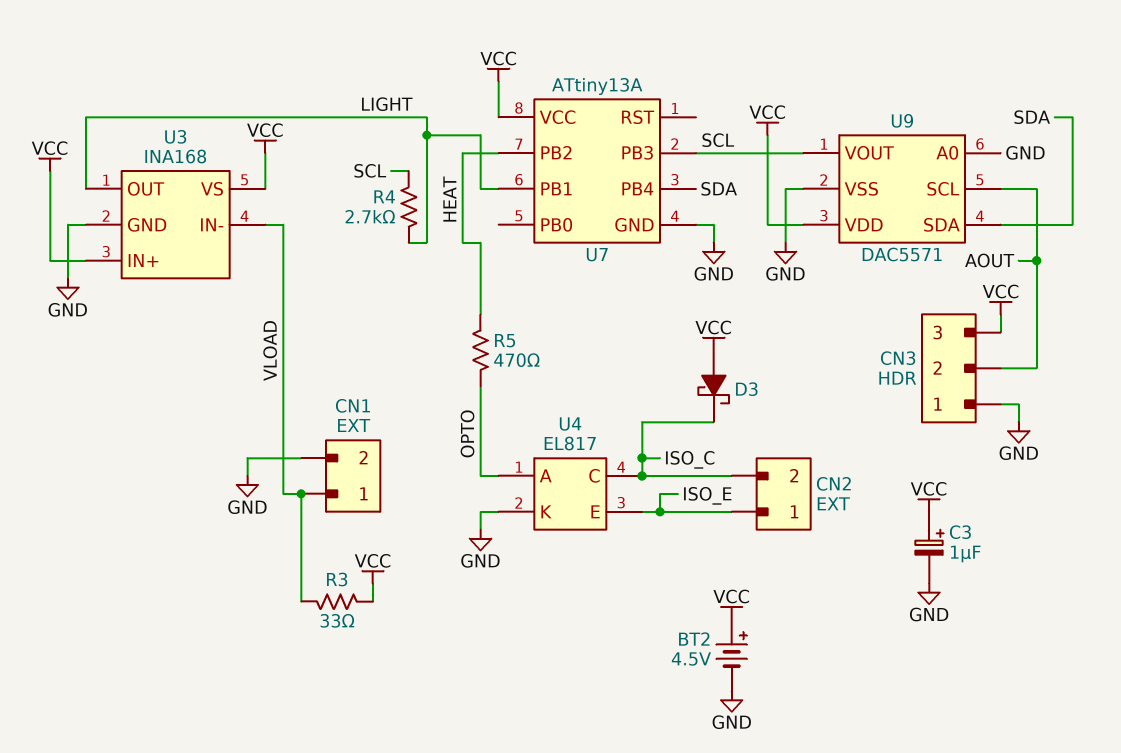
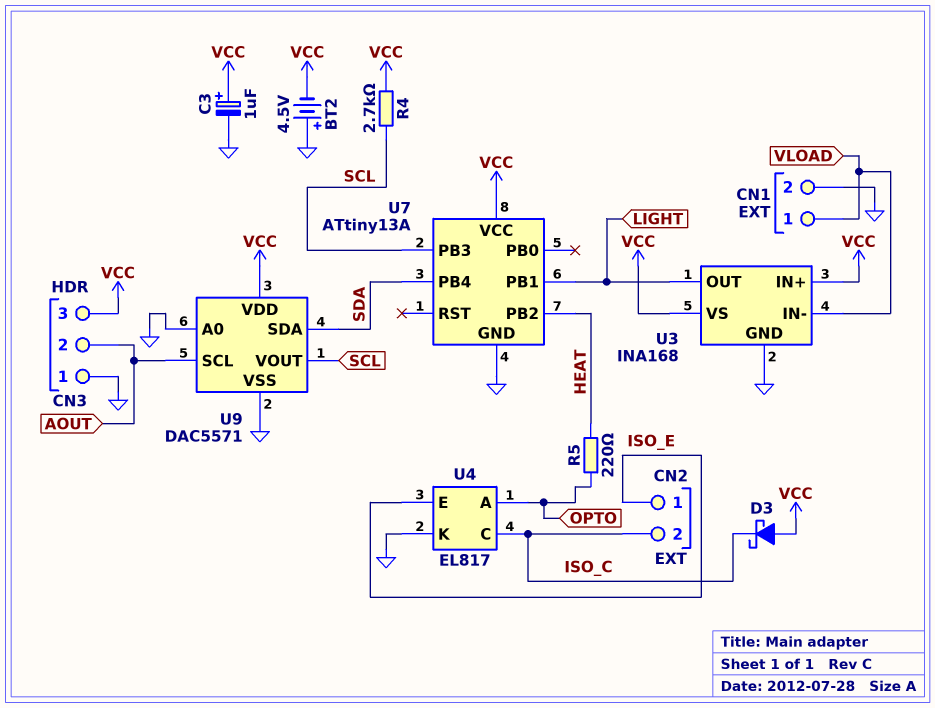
BT2: 4.5V (plus VCC, minus GND) -> 4.5V (plus GND, minus VCC)
R3: 33 (VCC, VLOAD) -> none
R4: 2.7k (LIGHT, SCL) -> 2.7k (SCL, VCC)
R5: 470 (HEAT, OPTO) -> 220 (HEAT, OPTO)

